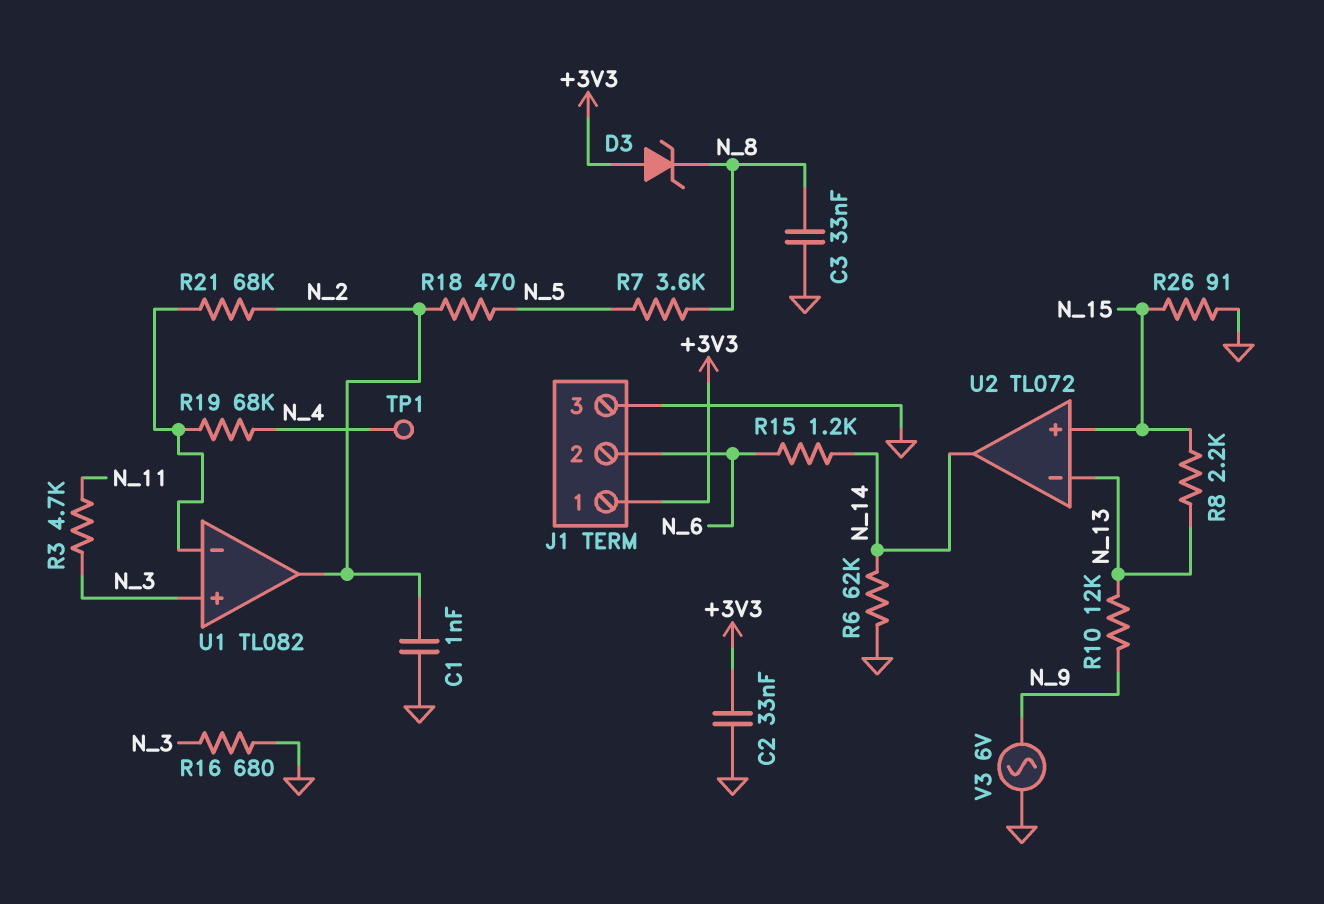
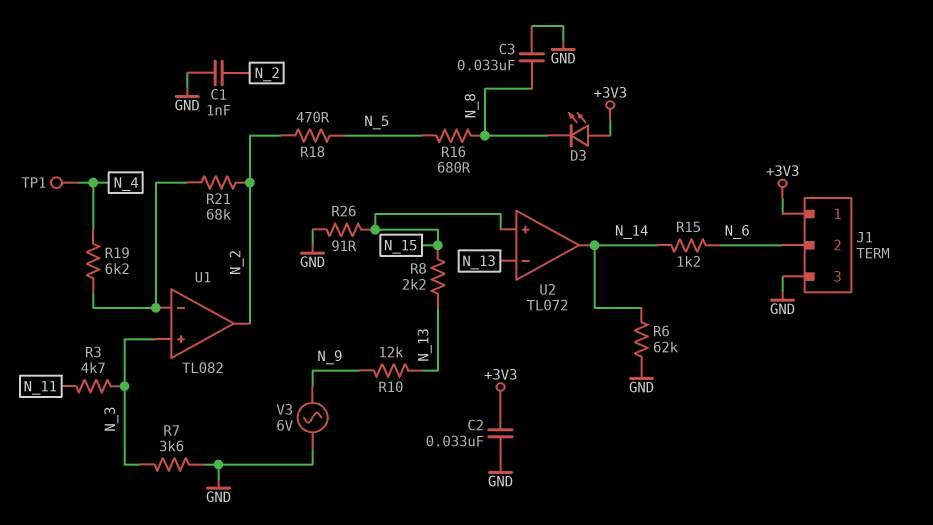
D3: zener (A +3V3, K N_8) -> LED (A +3V3, K N_8)
R7: 3.6k (N_5, N_8) -> 3.6k (GND, N_3)
R16: 680 (GND, N_3) -> 680 (N_5, N_8)
R19: 68k (N_4, U1/in-) -> 6.2k (N_4, U1/in-)

